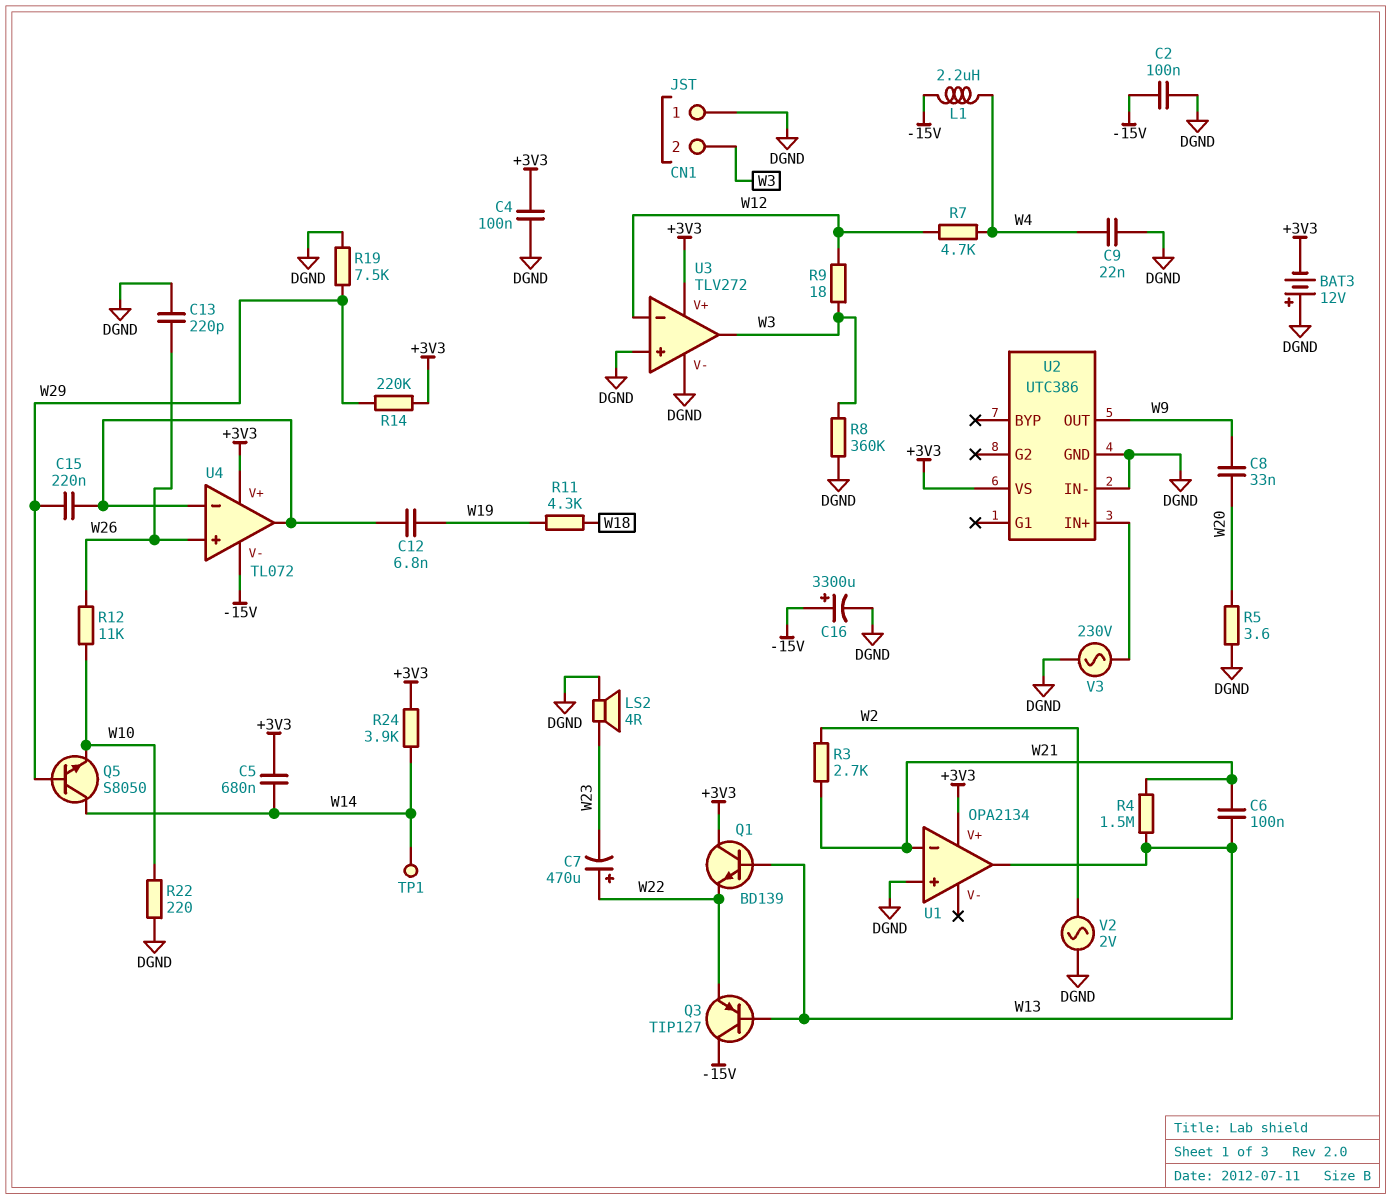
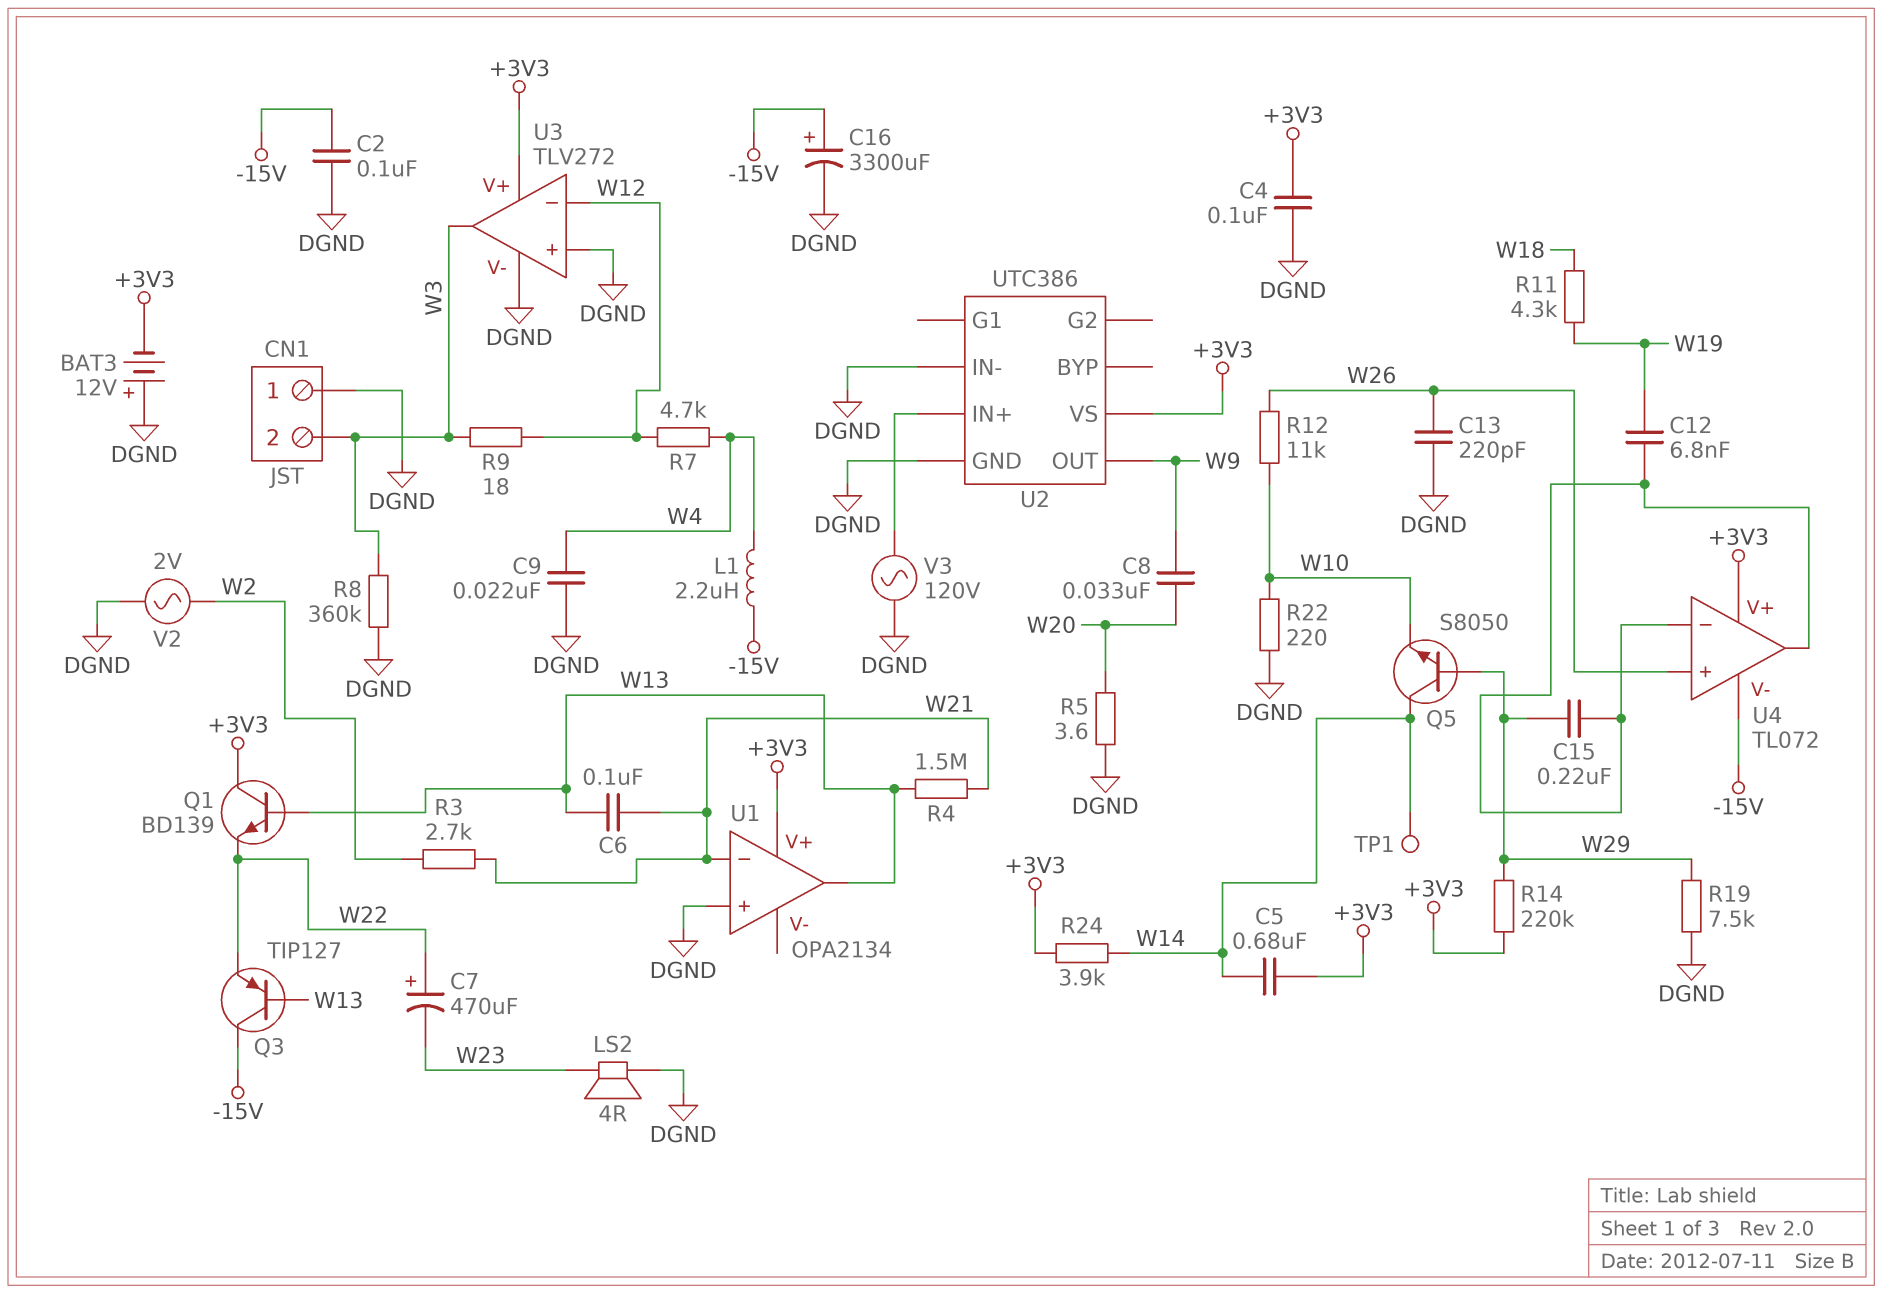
V3: AC 230V (DGND, U2/IN+) -> AC 120V (DGND, U2/IN+)

